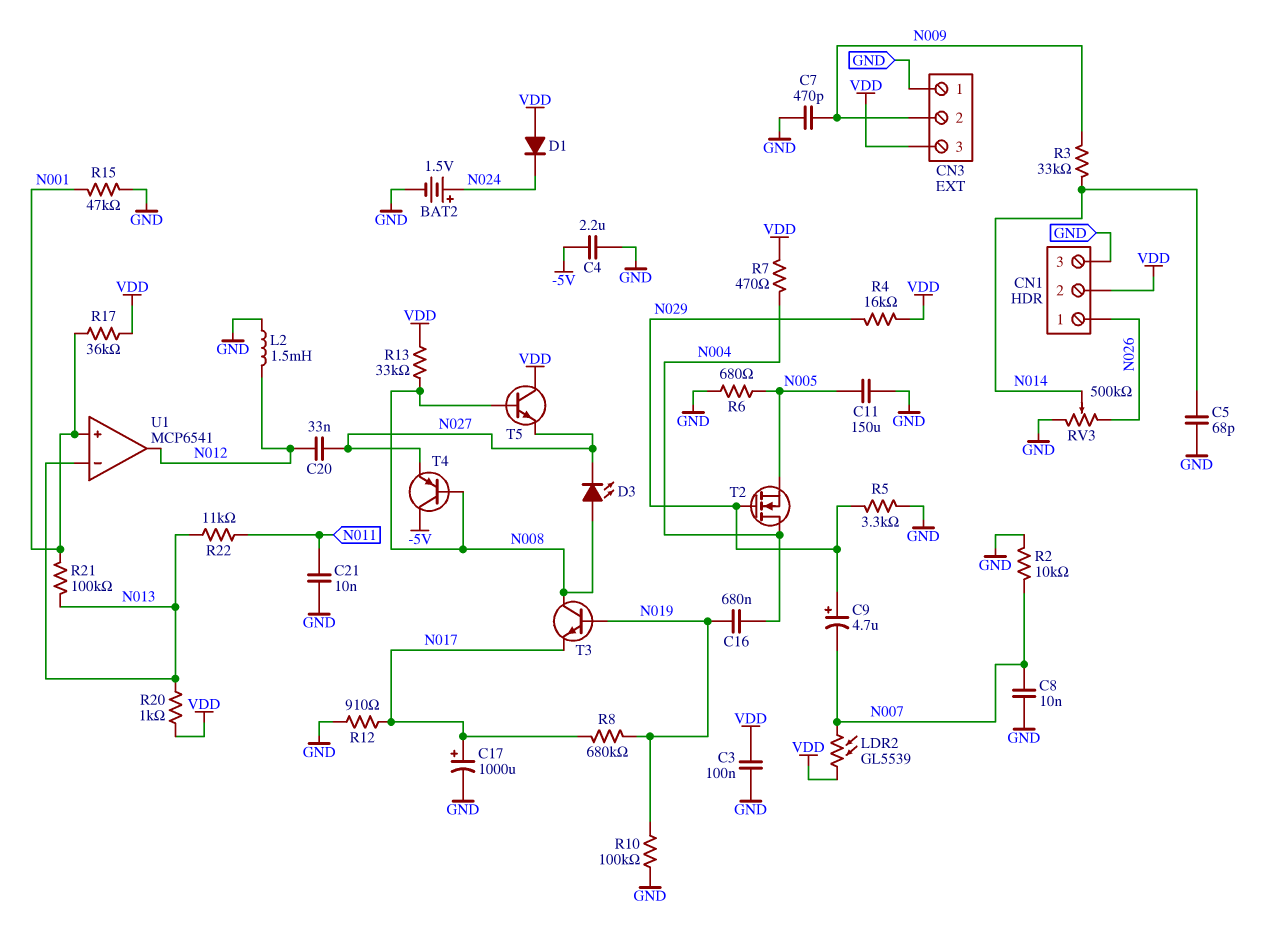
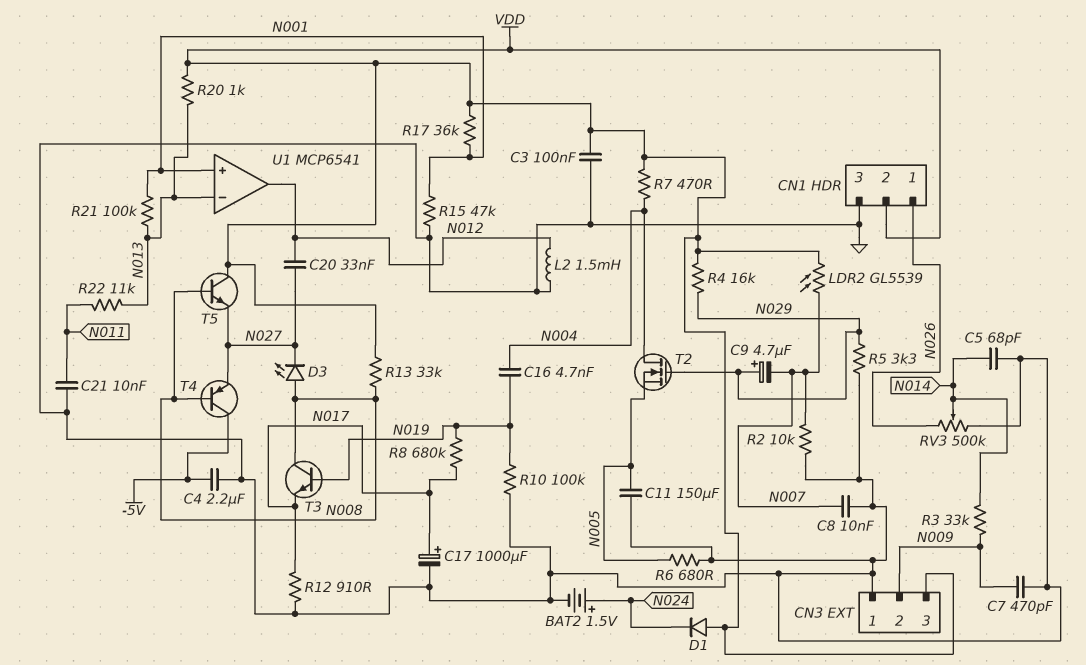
C16: 680nF (N004, N019) -> 4.7nF (N004, N019)

